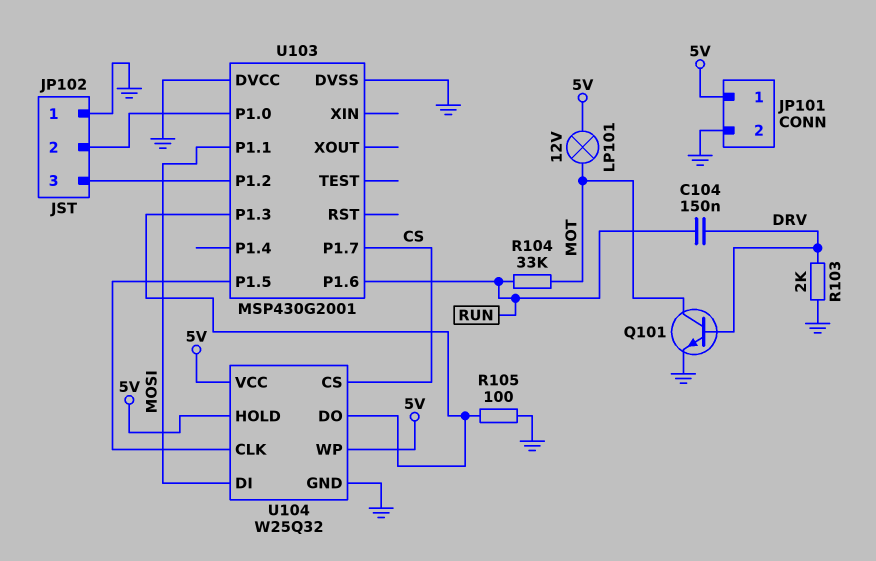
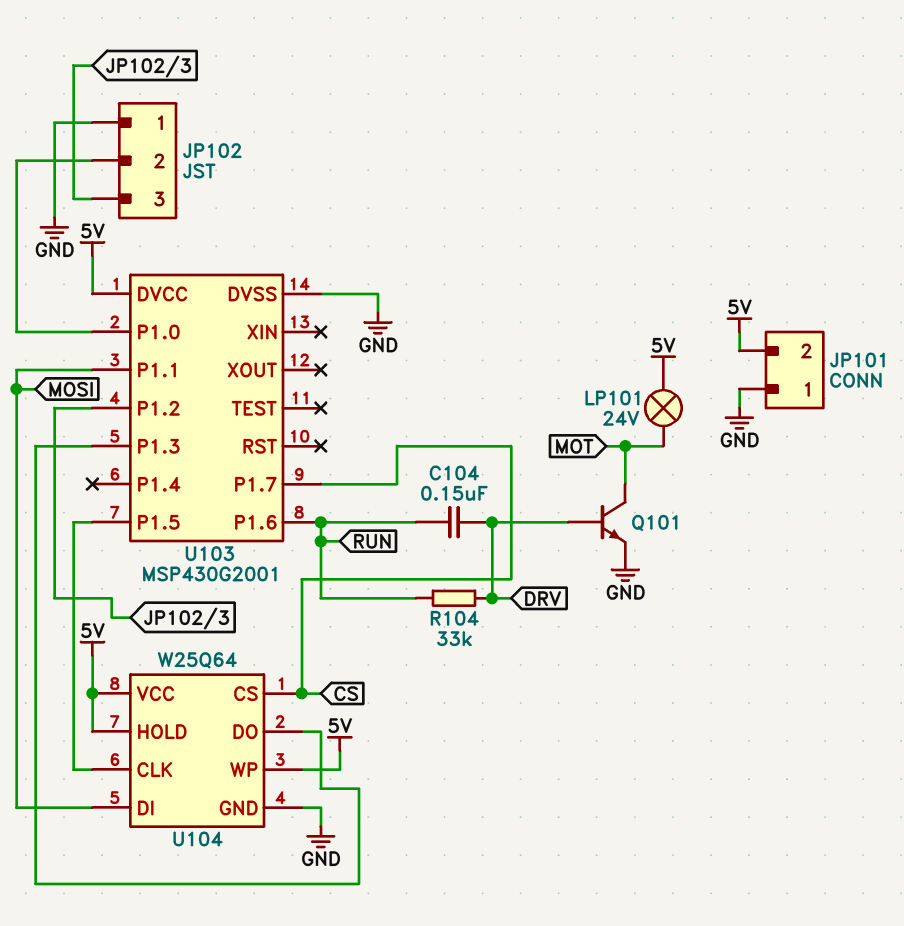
JP101 pin 1: 5V -> GND
JP101 pin 2: GND -> 5V
LP101: lamp 12V (5V, MOT) -> lamp 24V (5V, MOT)
R103: 2k (DRV, GND) -> none
R104: 33k (MOT, RUN) -> 33k (DRV, RUN)
R105: 100 (GND, U103/P1.3) -> none
U103 pin DVCC: GND -> 5V
U104: W25Q32 -> W25Q64

